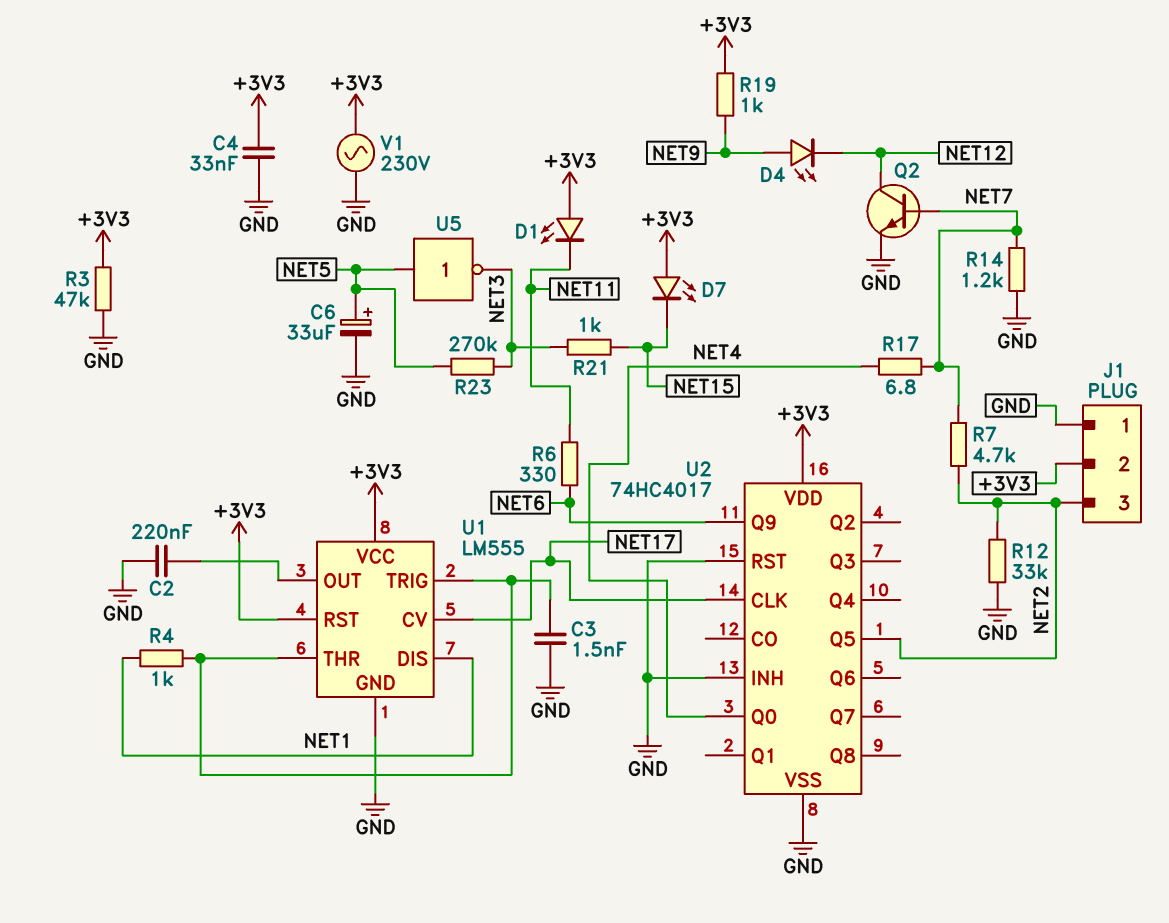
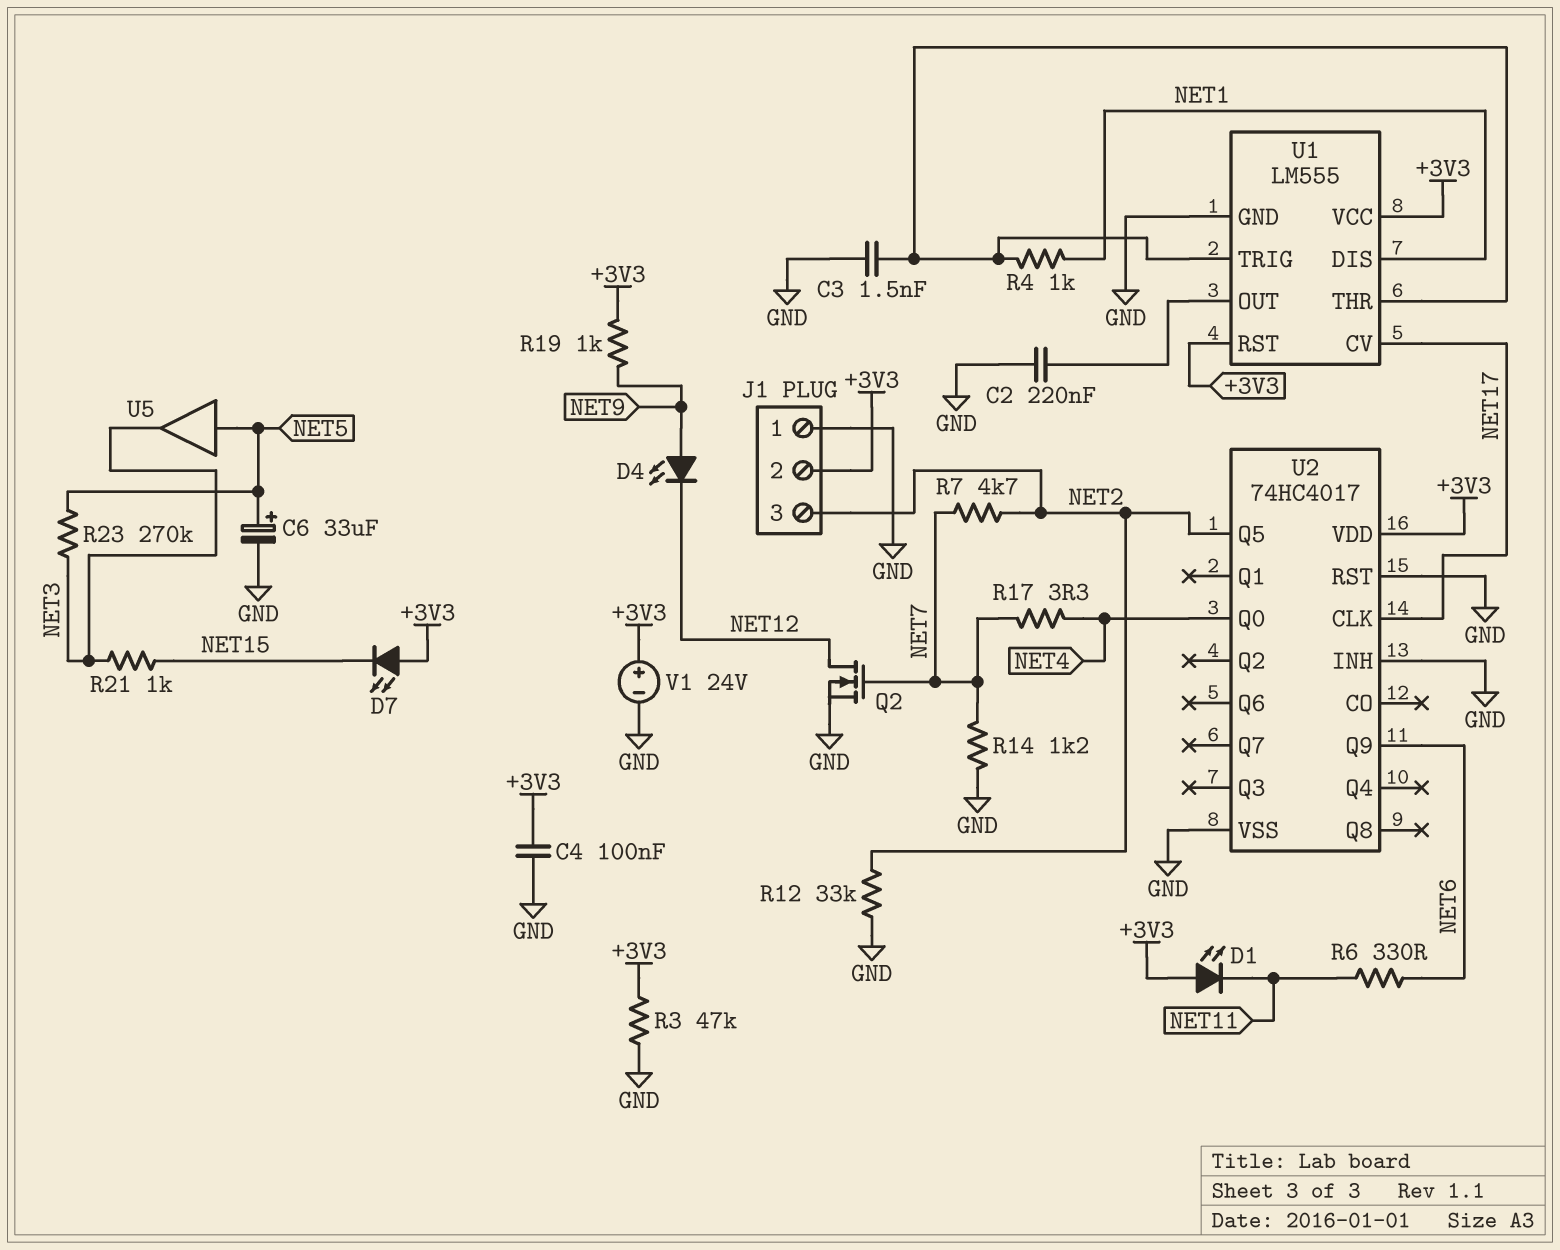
C4: 33nF (+3V3, GND) -> 100nF (+3V3, GND)
Q2: NPN (B NET7, C NET12, E GND) -> NMOS (G NET7, D NET12, S GND)
R17: 6.8 (NET4, NET7) -> 3.3 (NET4, NET7)
U5: NOT (in NET5, out NET3) -> buffer (in NET5, out NET3)
V1: AC 230V (+3V3, GND) -> 24V (plus +3V3, minus GND)

